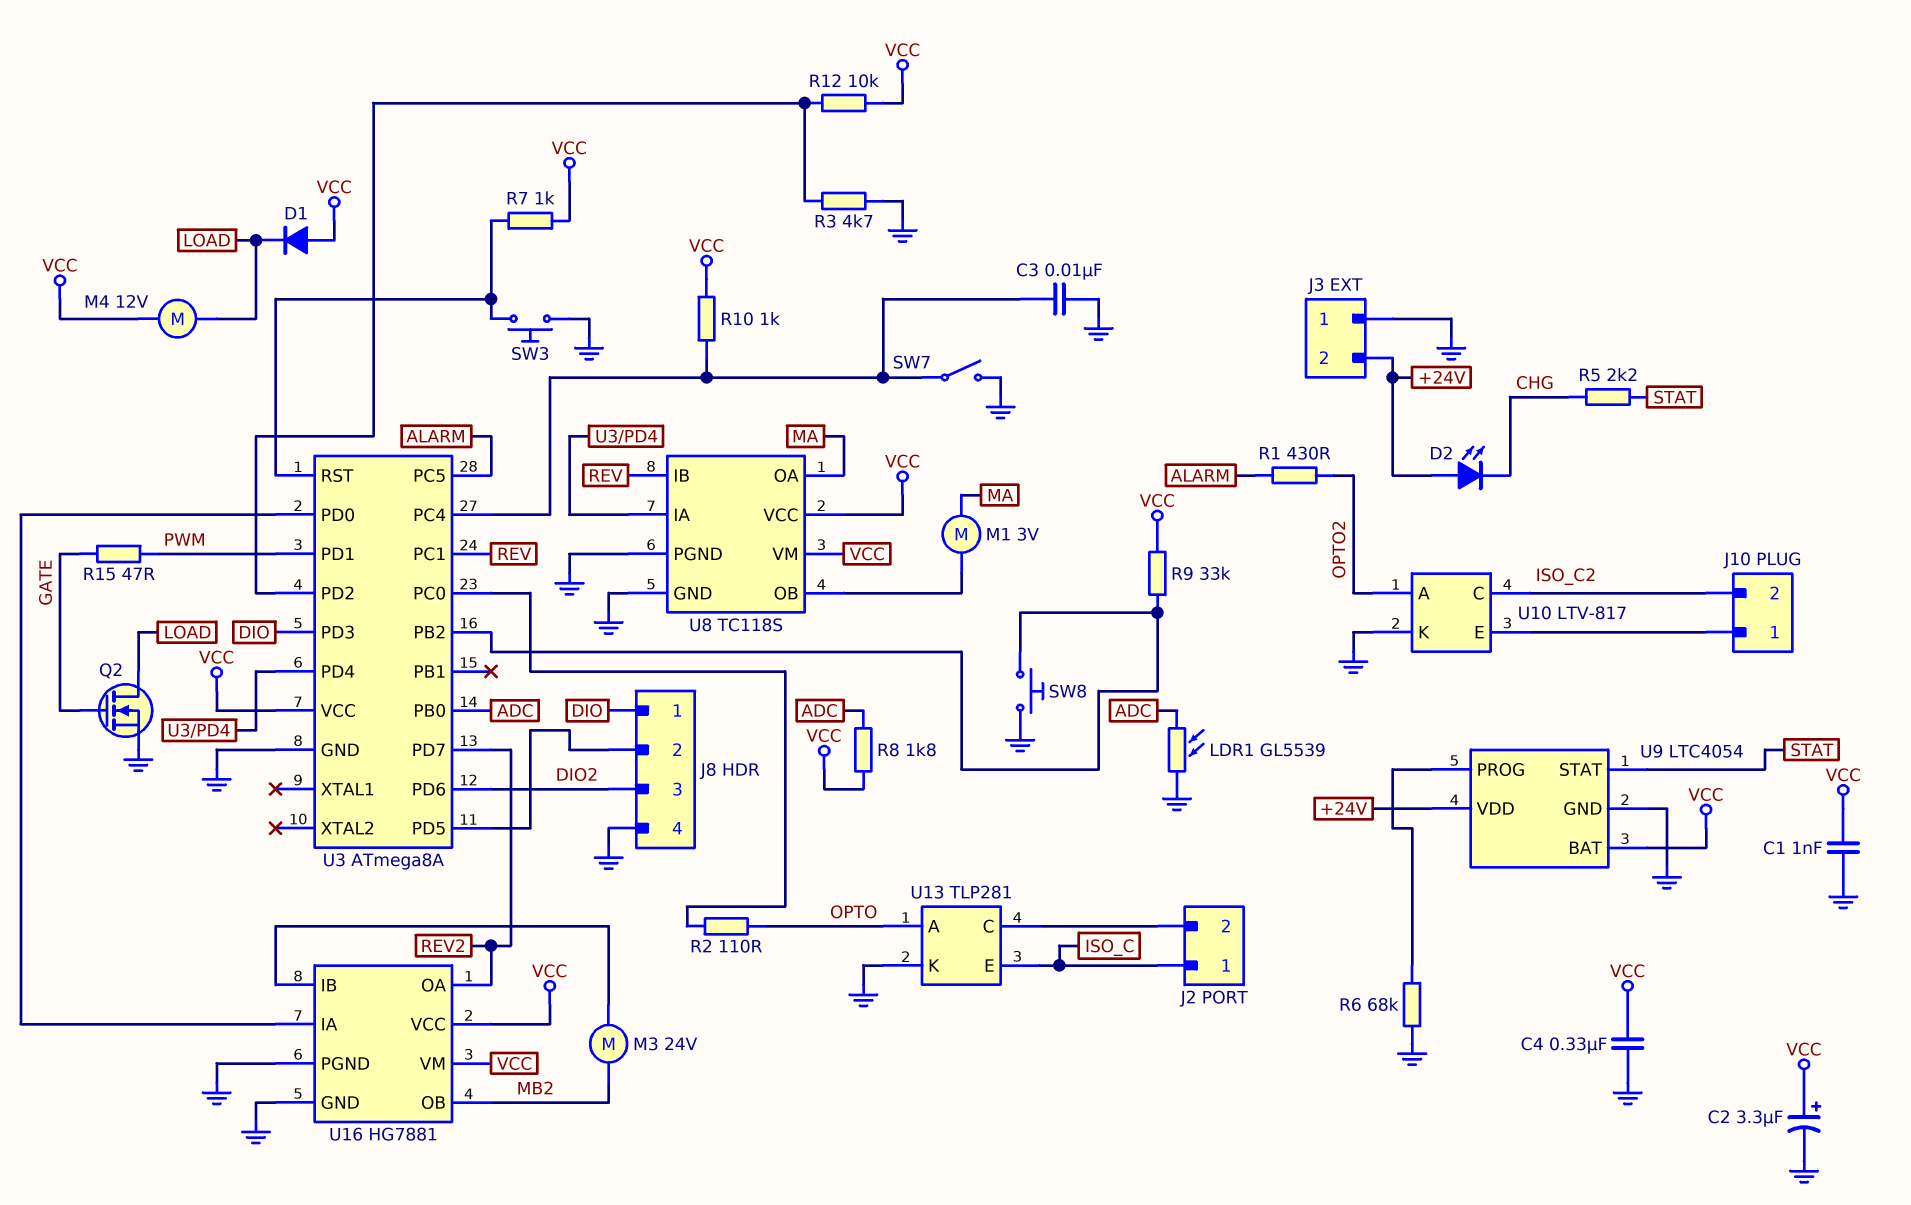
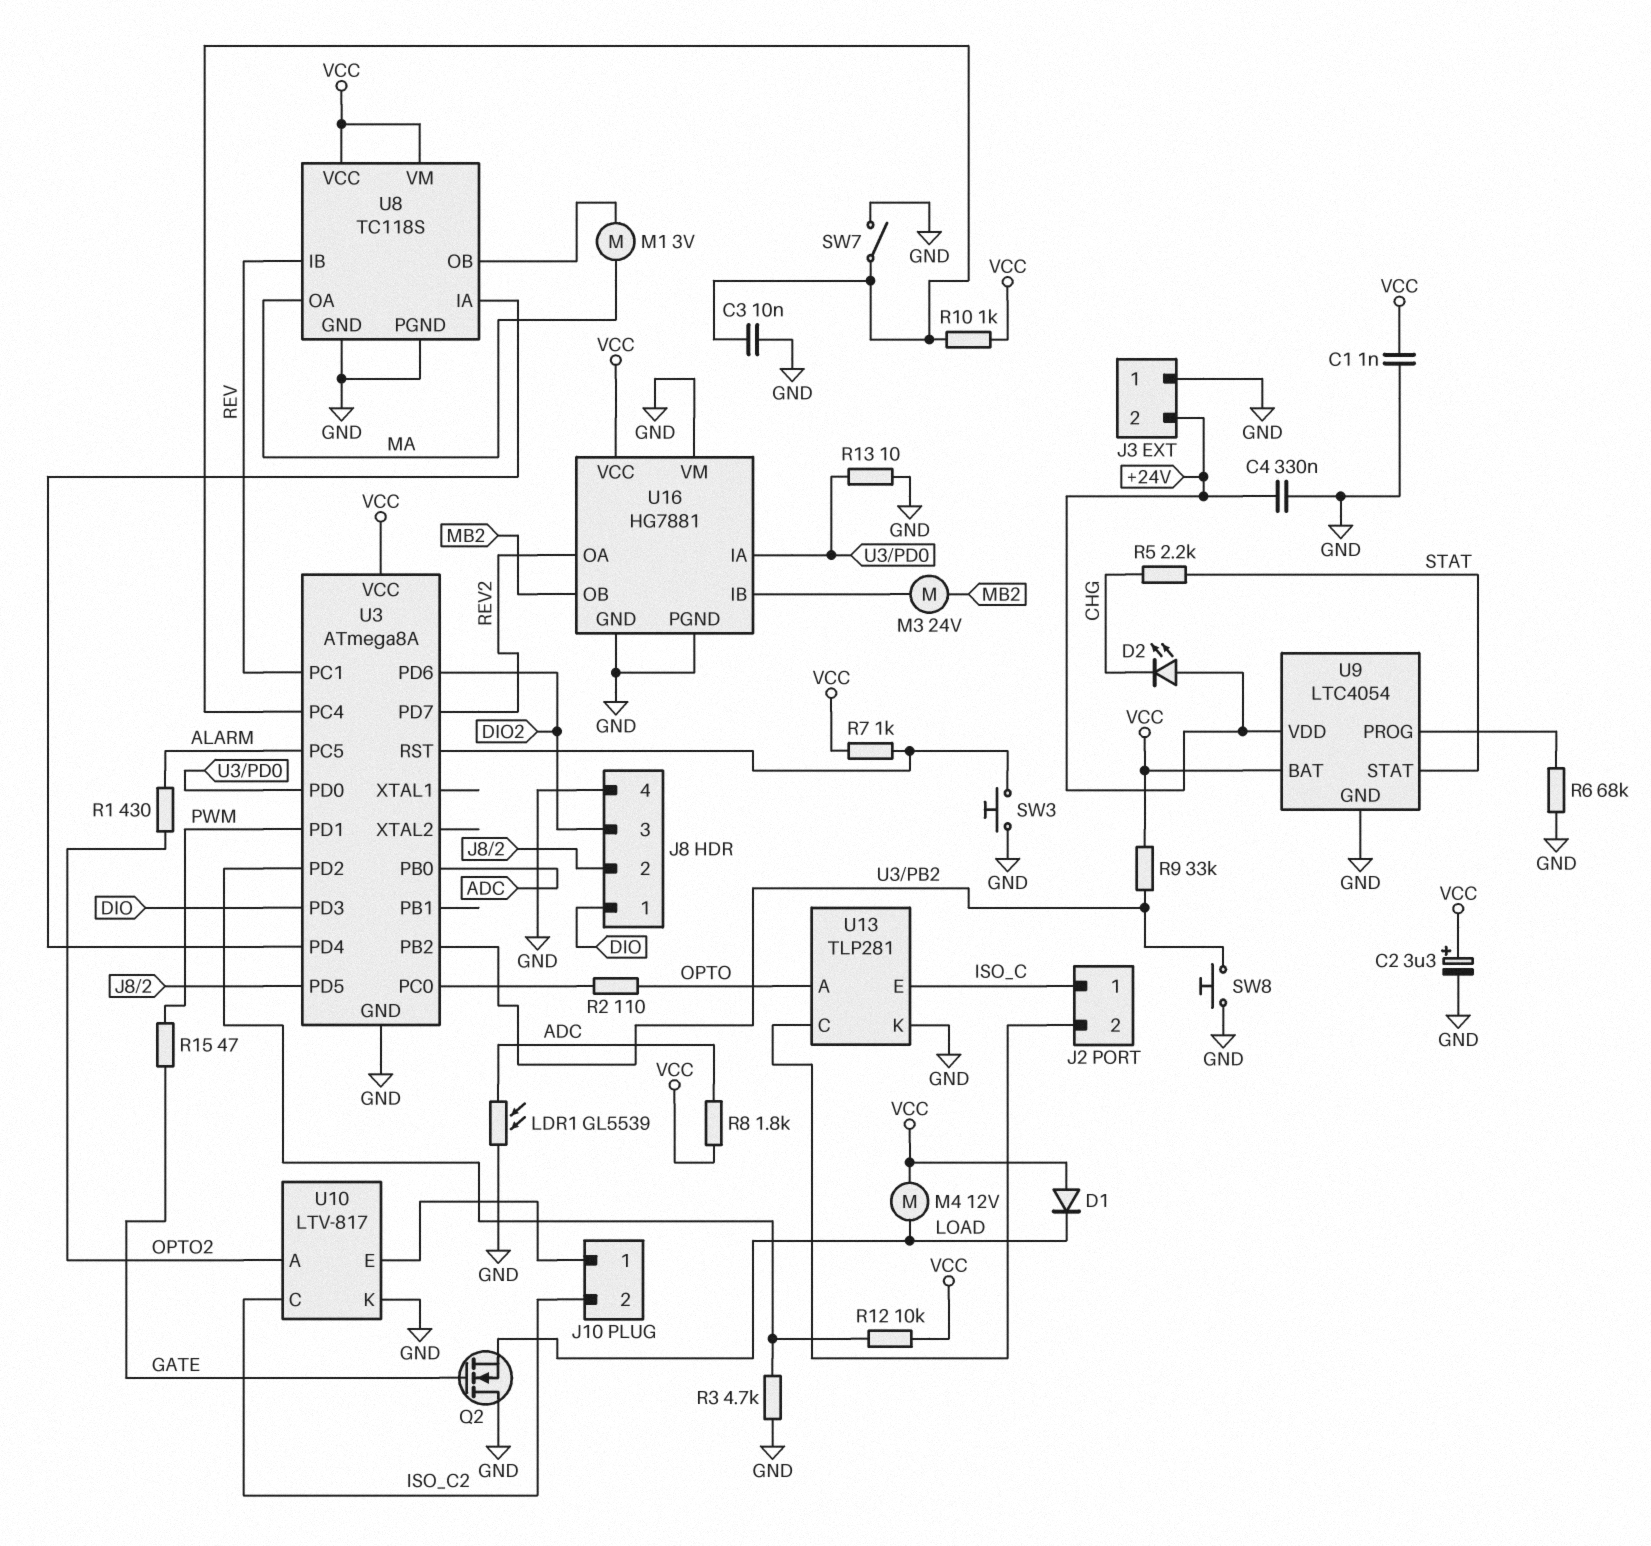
C4: 330nF (GND, VCC) -> 330nF (+24V, GND)
Q2: NMOS (G GATE, D LOAD, S GND) -> NMOS (G GATE, D GND, S LOAD)
R13: none -> 10 (GND, U3/PD0)
U16 pin VM: VCC -> GND

